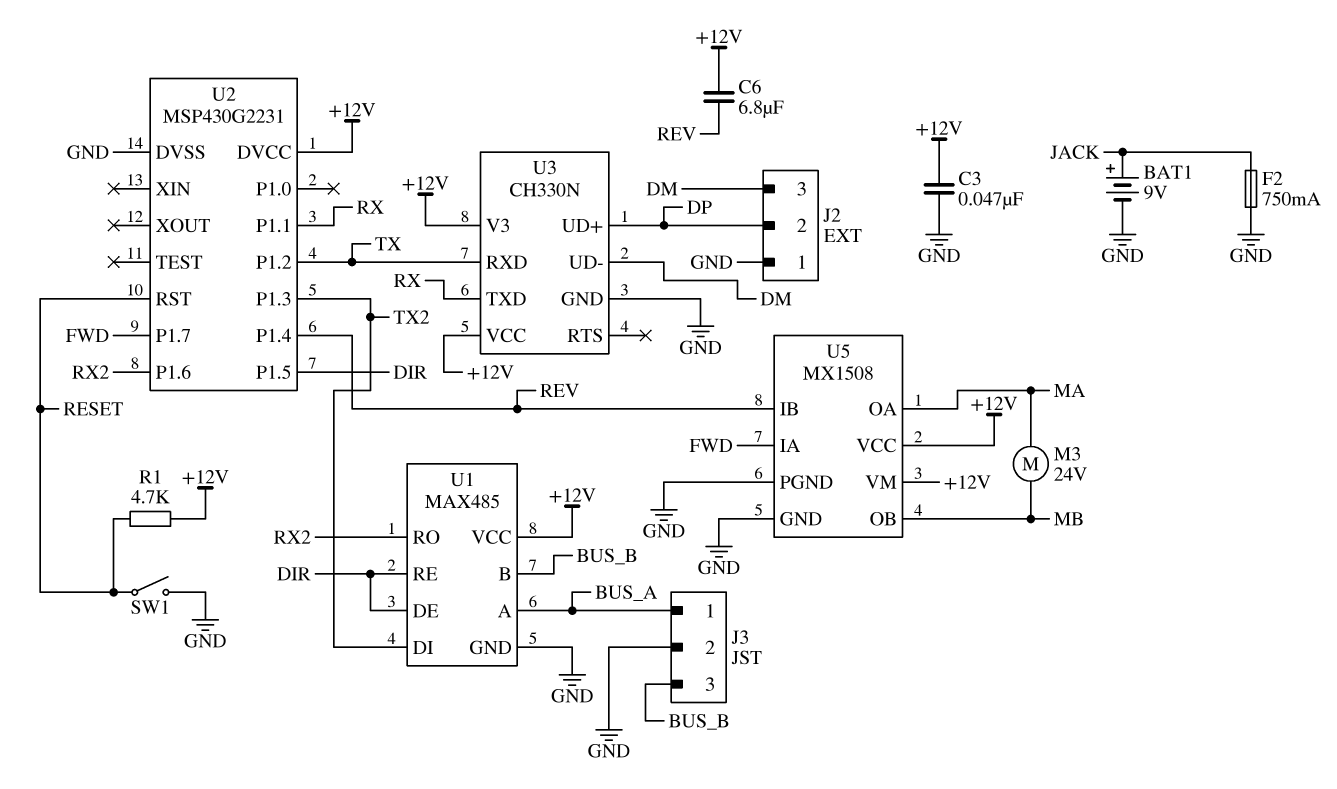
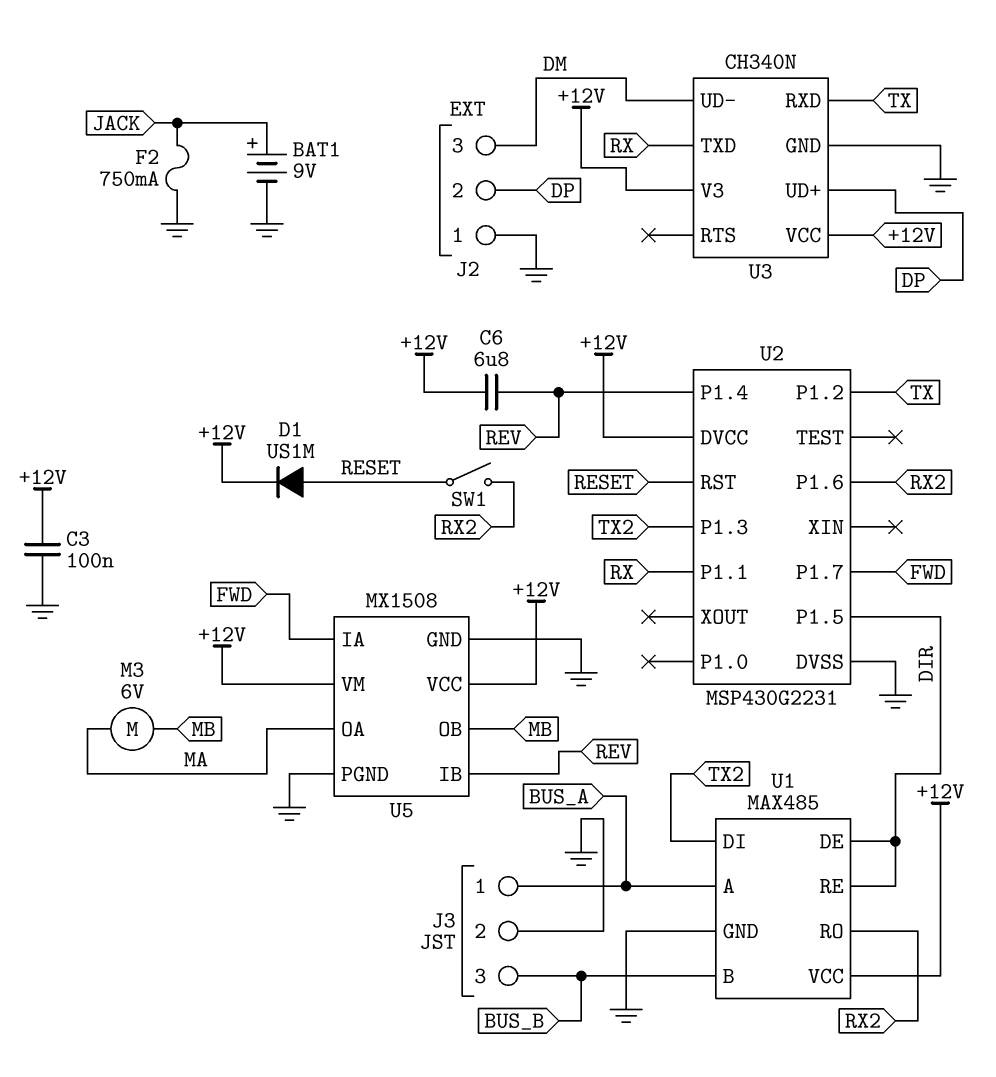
C3: 47nF (+12V, GND) -> 100nF (+12V, GND)
D1: none -> diode US1M (A RESET, K +12V)
M3: motor 24V (MA, MB) -> motor 6V (MA, MB)
R1: 4.7k (+12V, RESET) -> none
SW1: switch (GND, RESET) -> switch (RESET, RX2)
U3: CH330N -> CH340N

